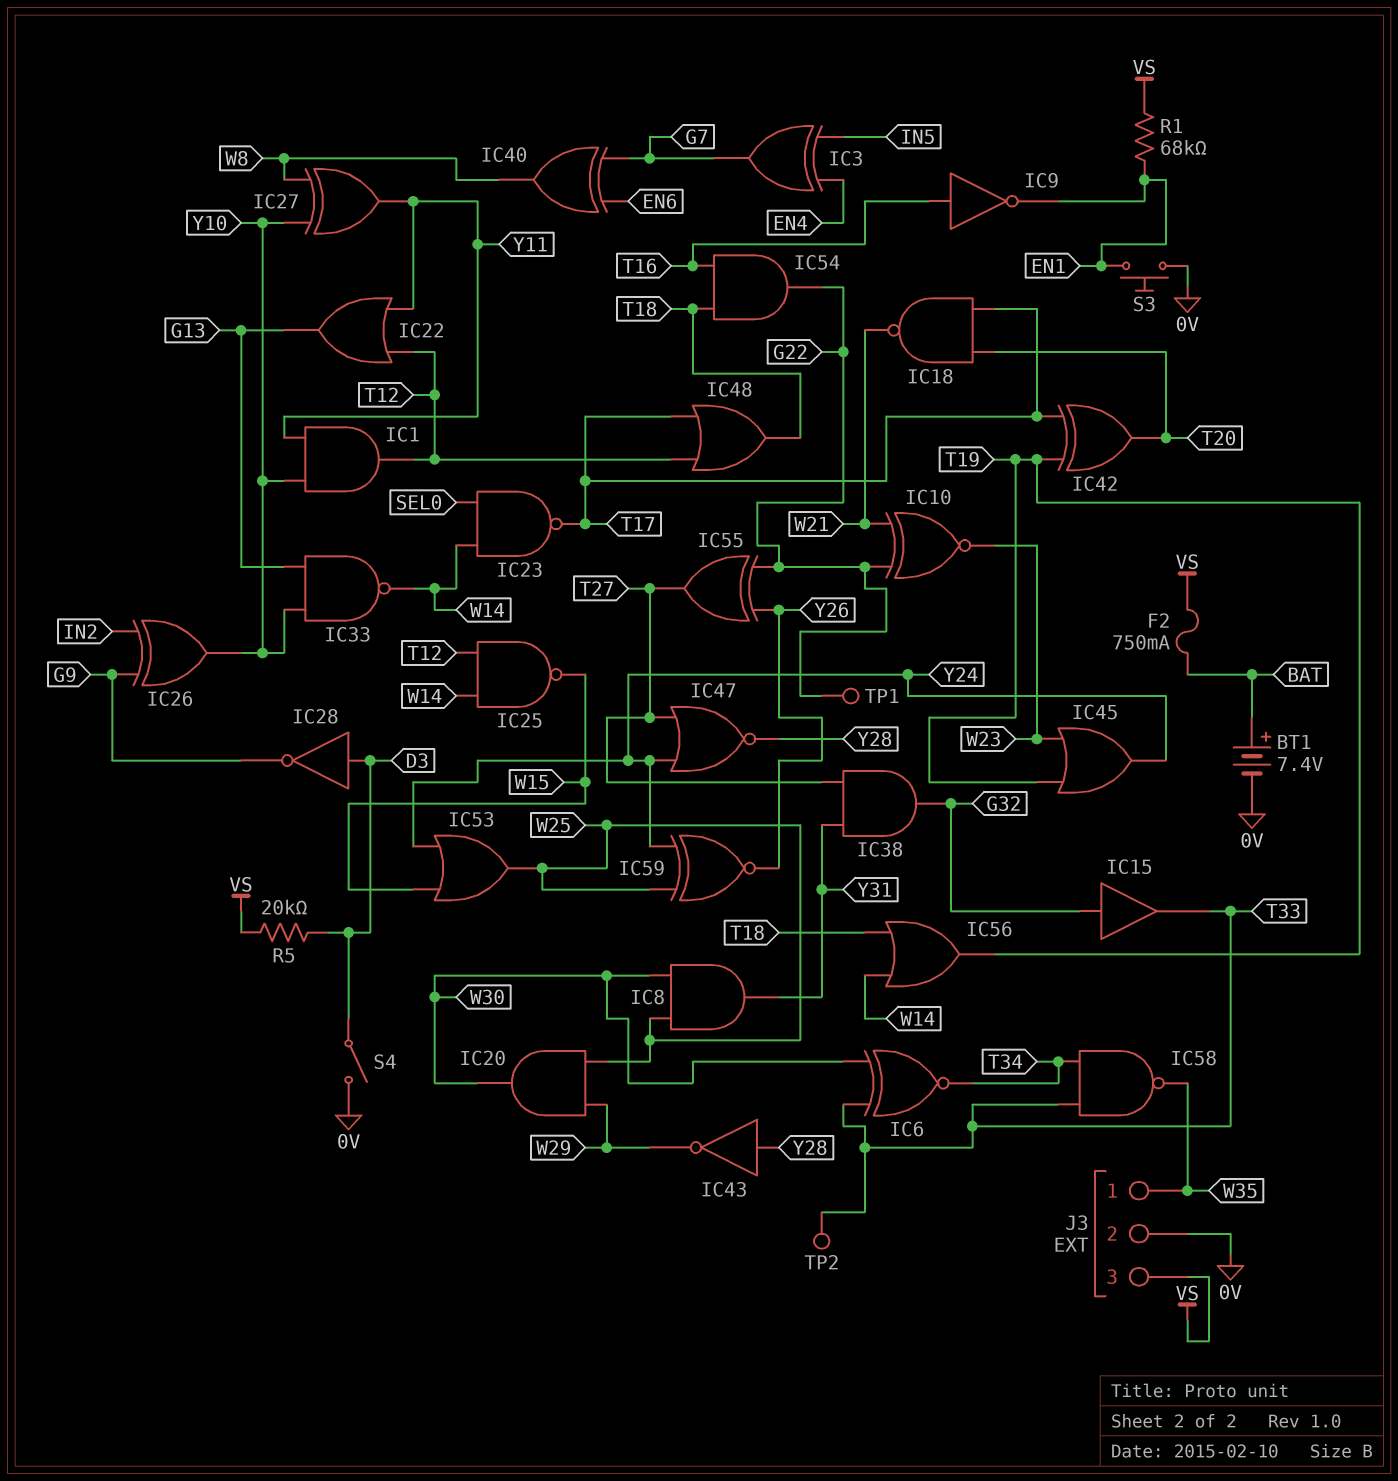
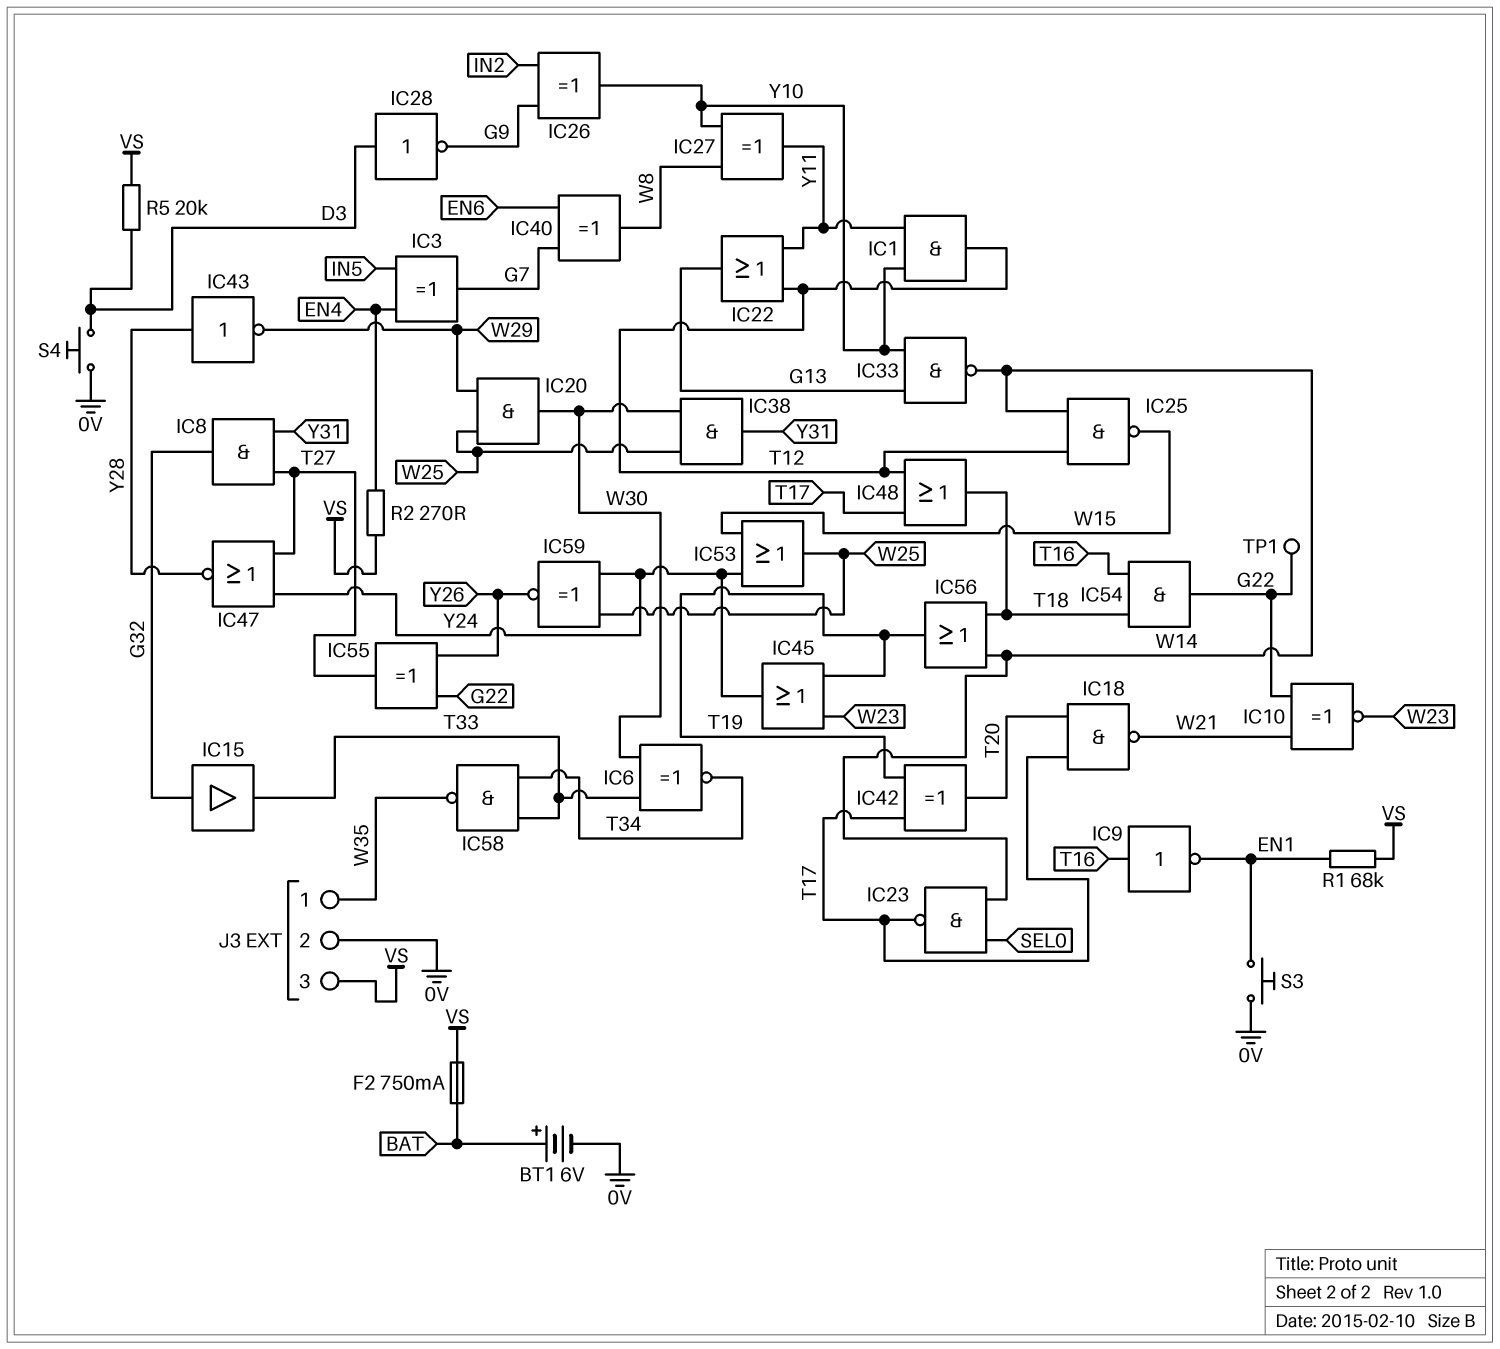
BT1: 7.4V (plus BAT, minus 0V) -> 6V (plus BAT, minus 0V)
IC8: AND (in W25, in W30, out Y31) -> AND (in T27, in Y31, out G32)
IC38: AND (in T27, in Y31, out G32) -> AND (in W25, in W30, out Y31)
R2: none -> 270 (EN4, VS)
S4: switch (0V, D3) -> button (0V, D3)
TP2: test point (T33) -> none

